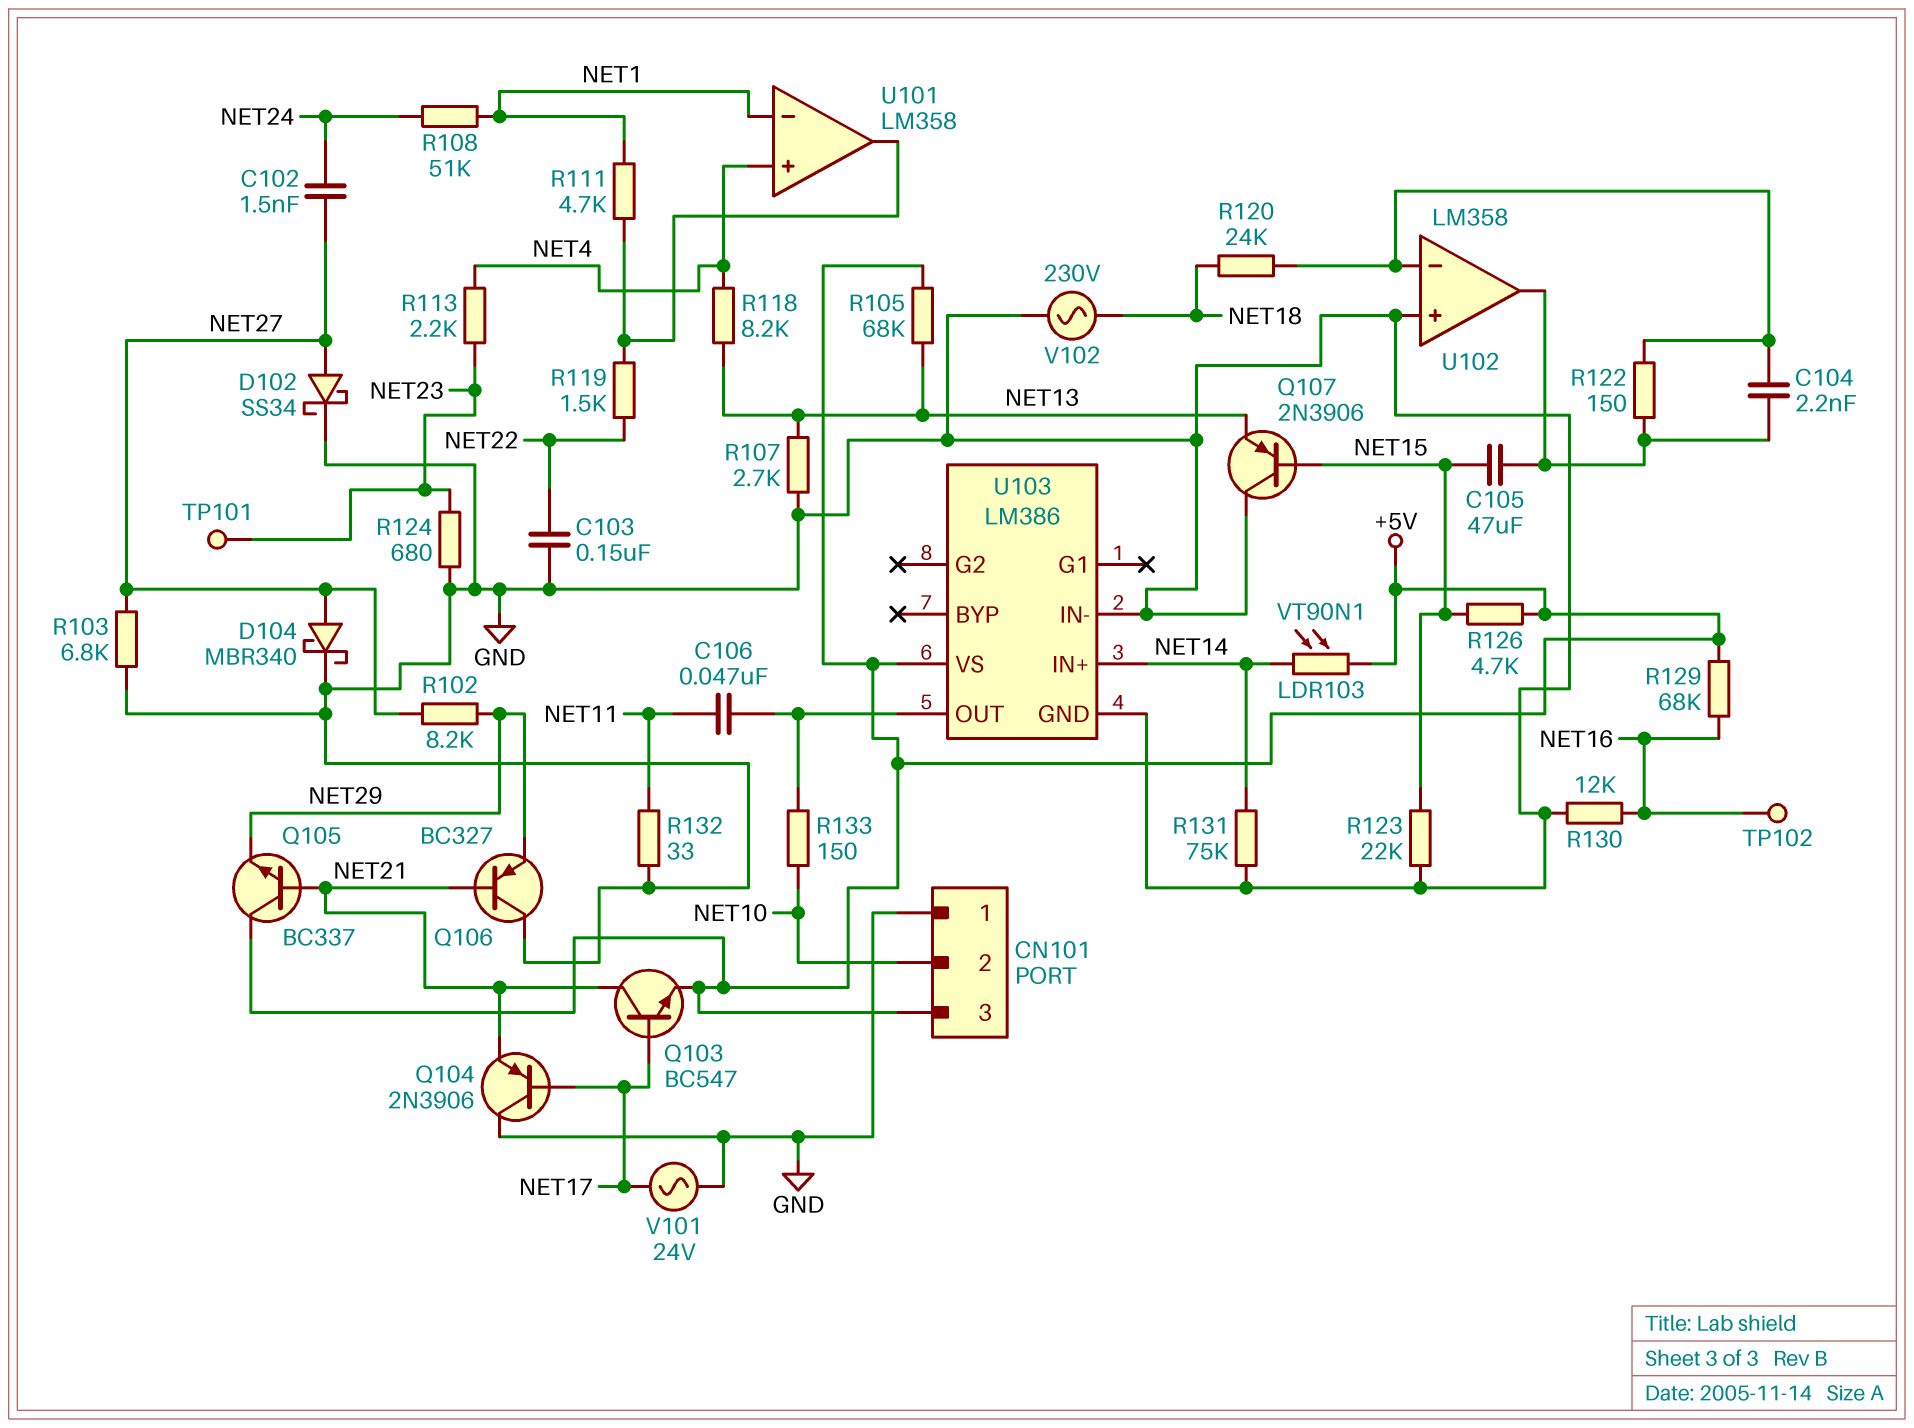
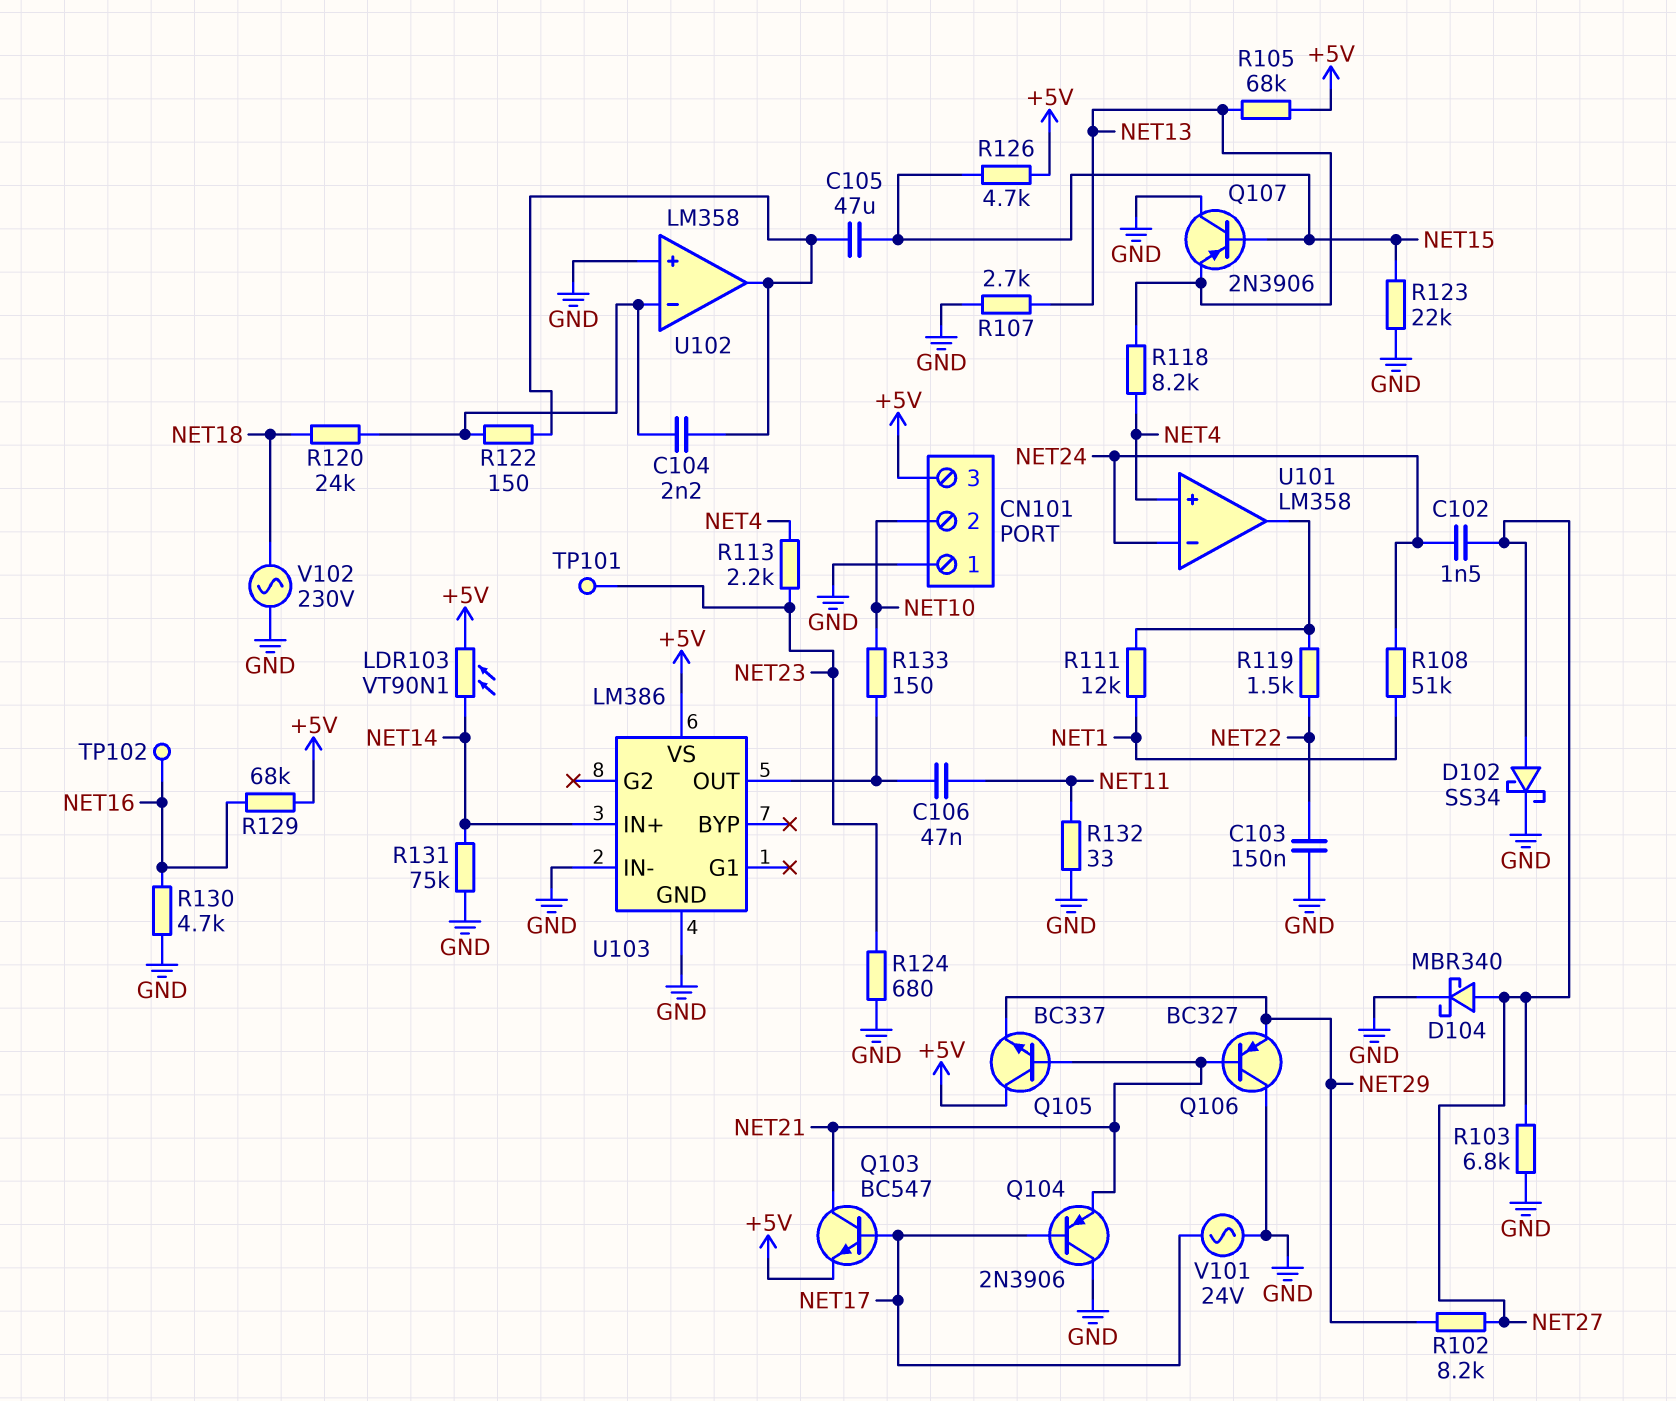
R111: 4.7k (NET1, U101/out) -> 12k (NET1, U101/out)
R130: 12k (GND, NET16) -> 4.7k (GND, NET16)
U101 pin in-: NET1 -> NET24

